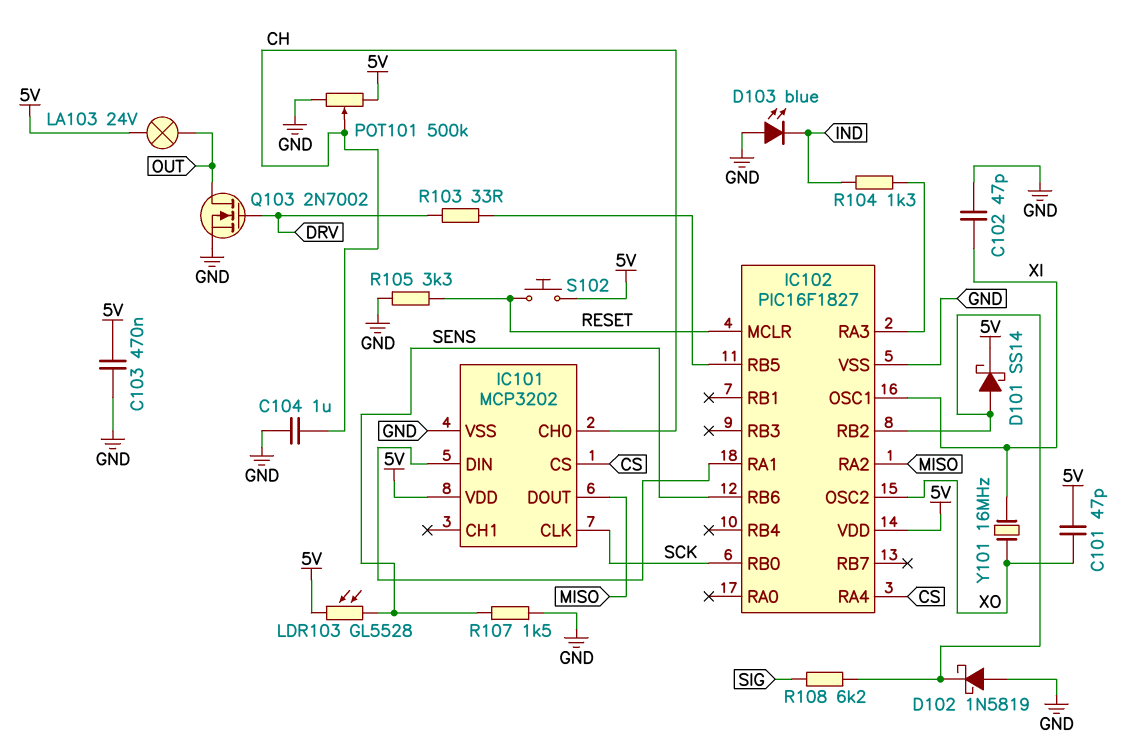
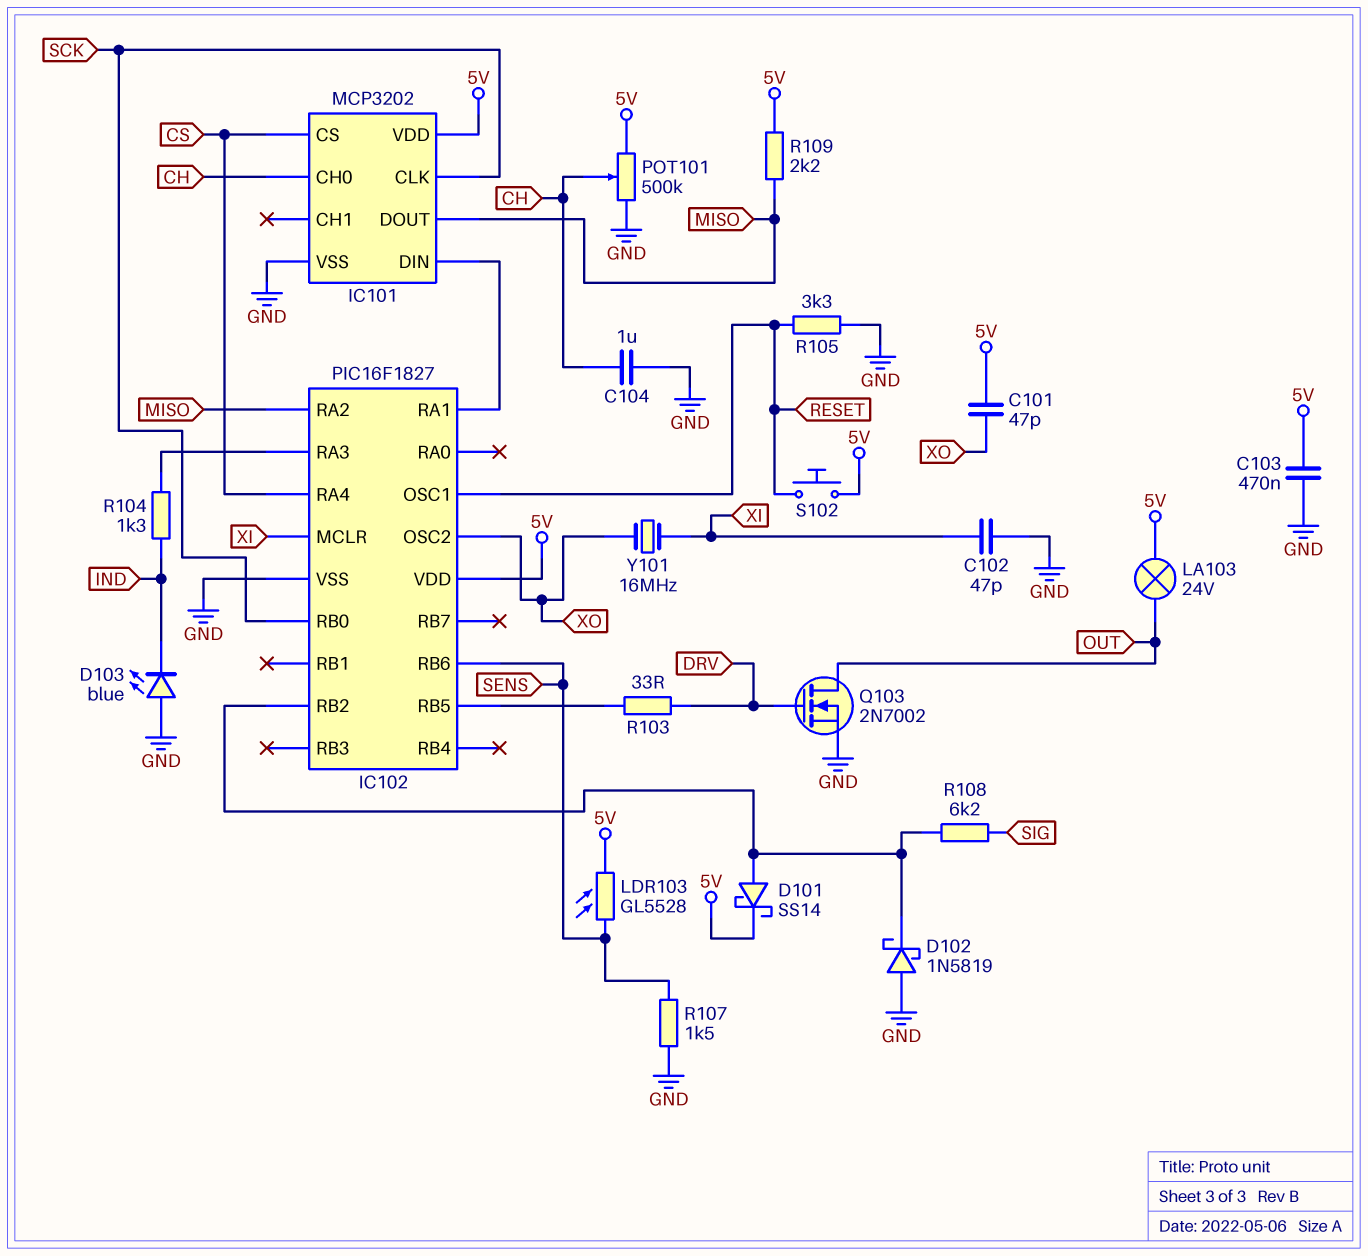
IC102 pin MCLR: RESET -> XI
IC102 pin OSC1: XI -> RESET
R109: none -> 2.2k (5V, MISO)

